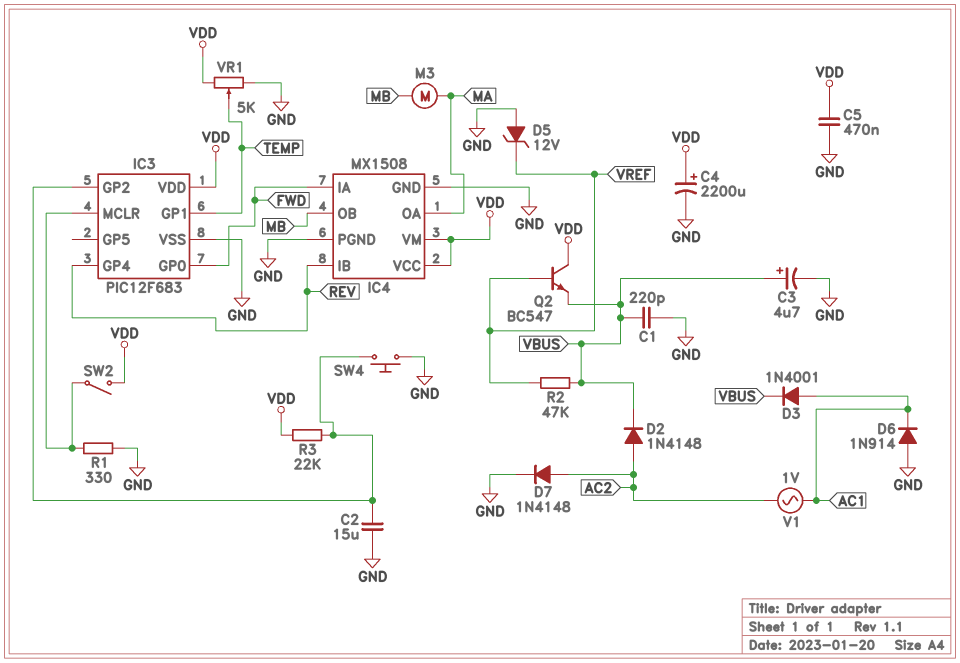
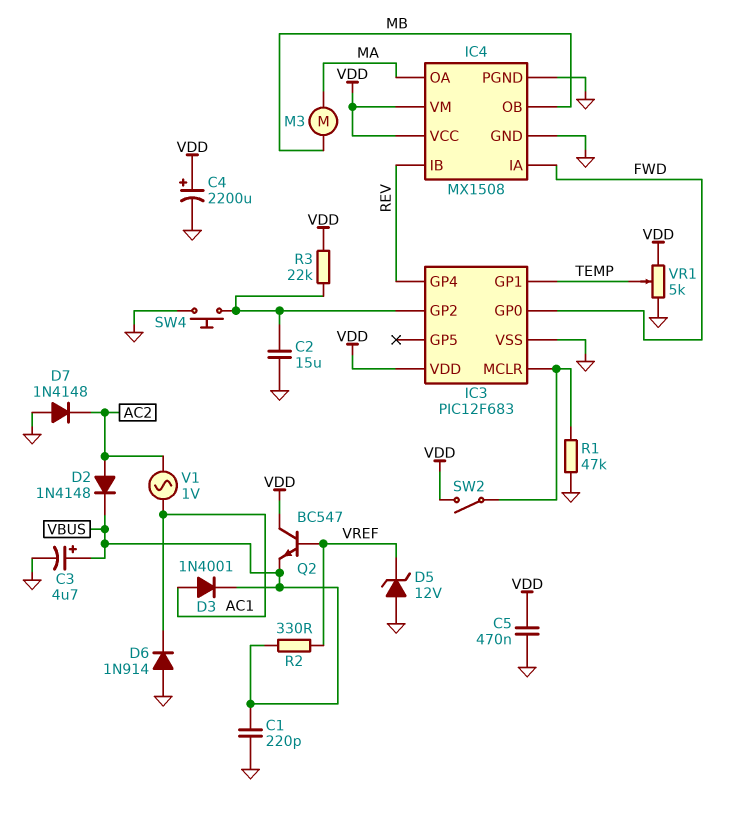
D7: diode 1N4148 (A AC2, K GND) -> diode 1N4148 (A GND, K AC2)
R1: 330 (GND, IC3/MCLR) -> 47k (GND, IC3/MCLR)
R2: 47k (VBUS, VREF) -> 330 (VBUS, VREF)

